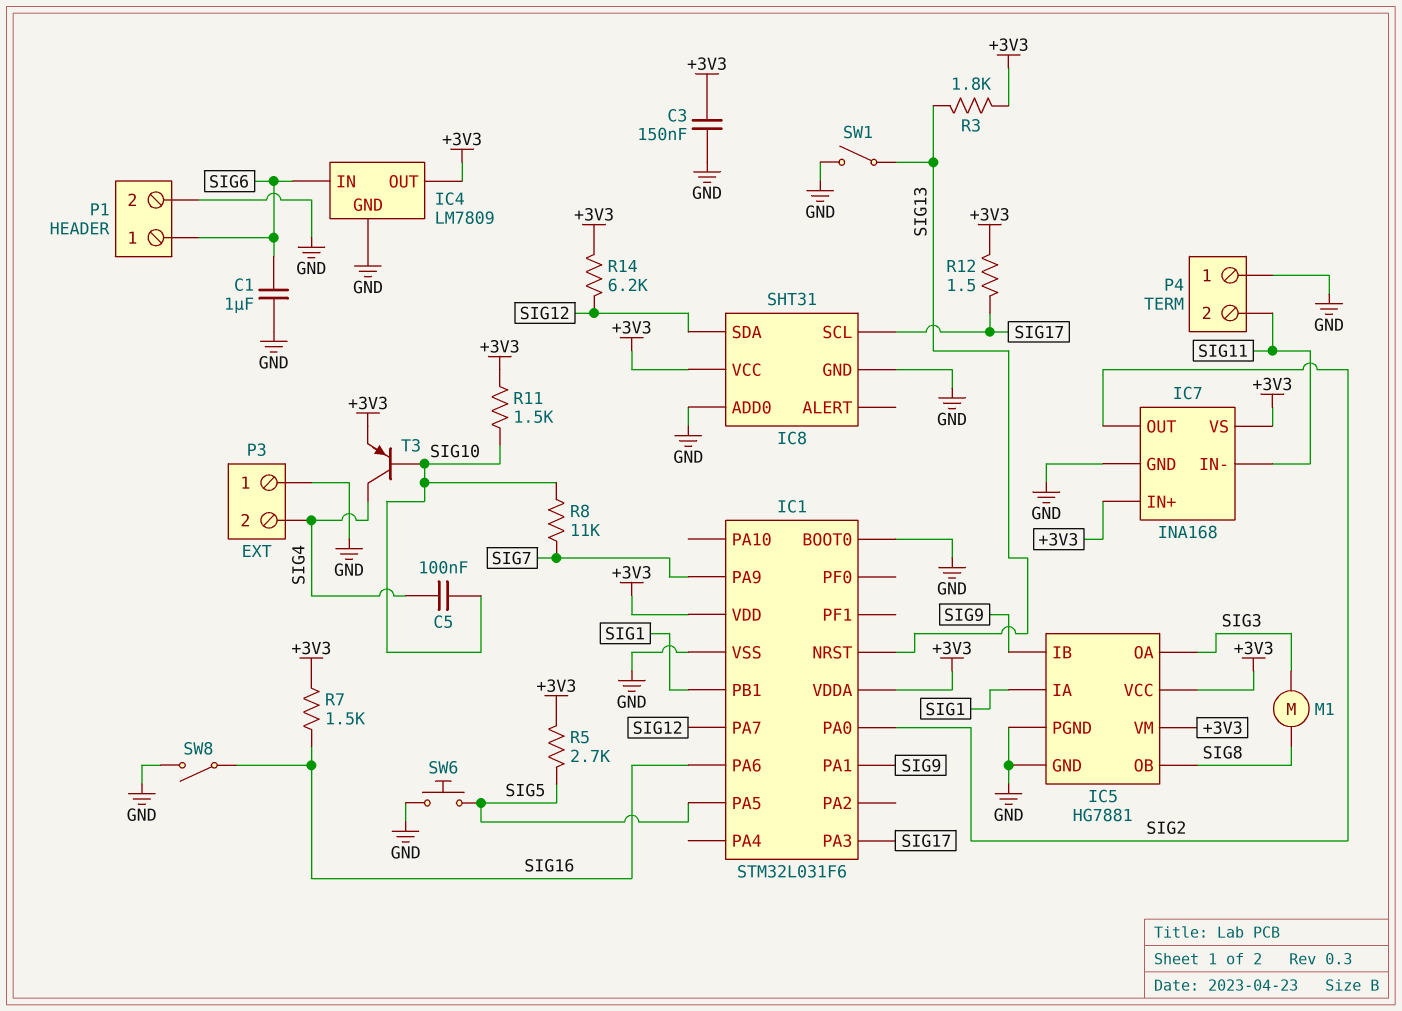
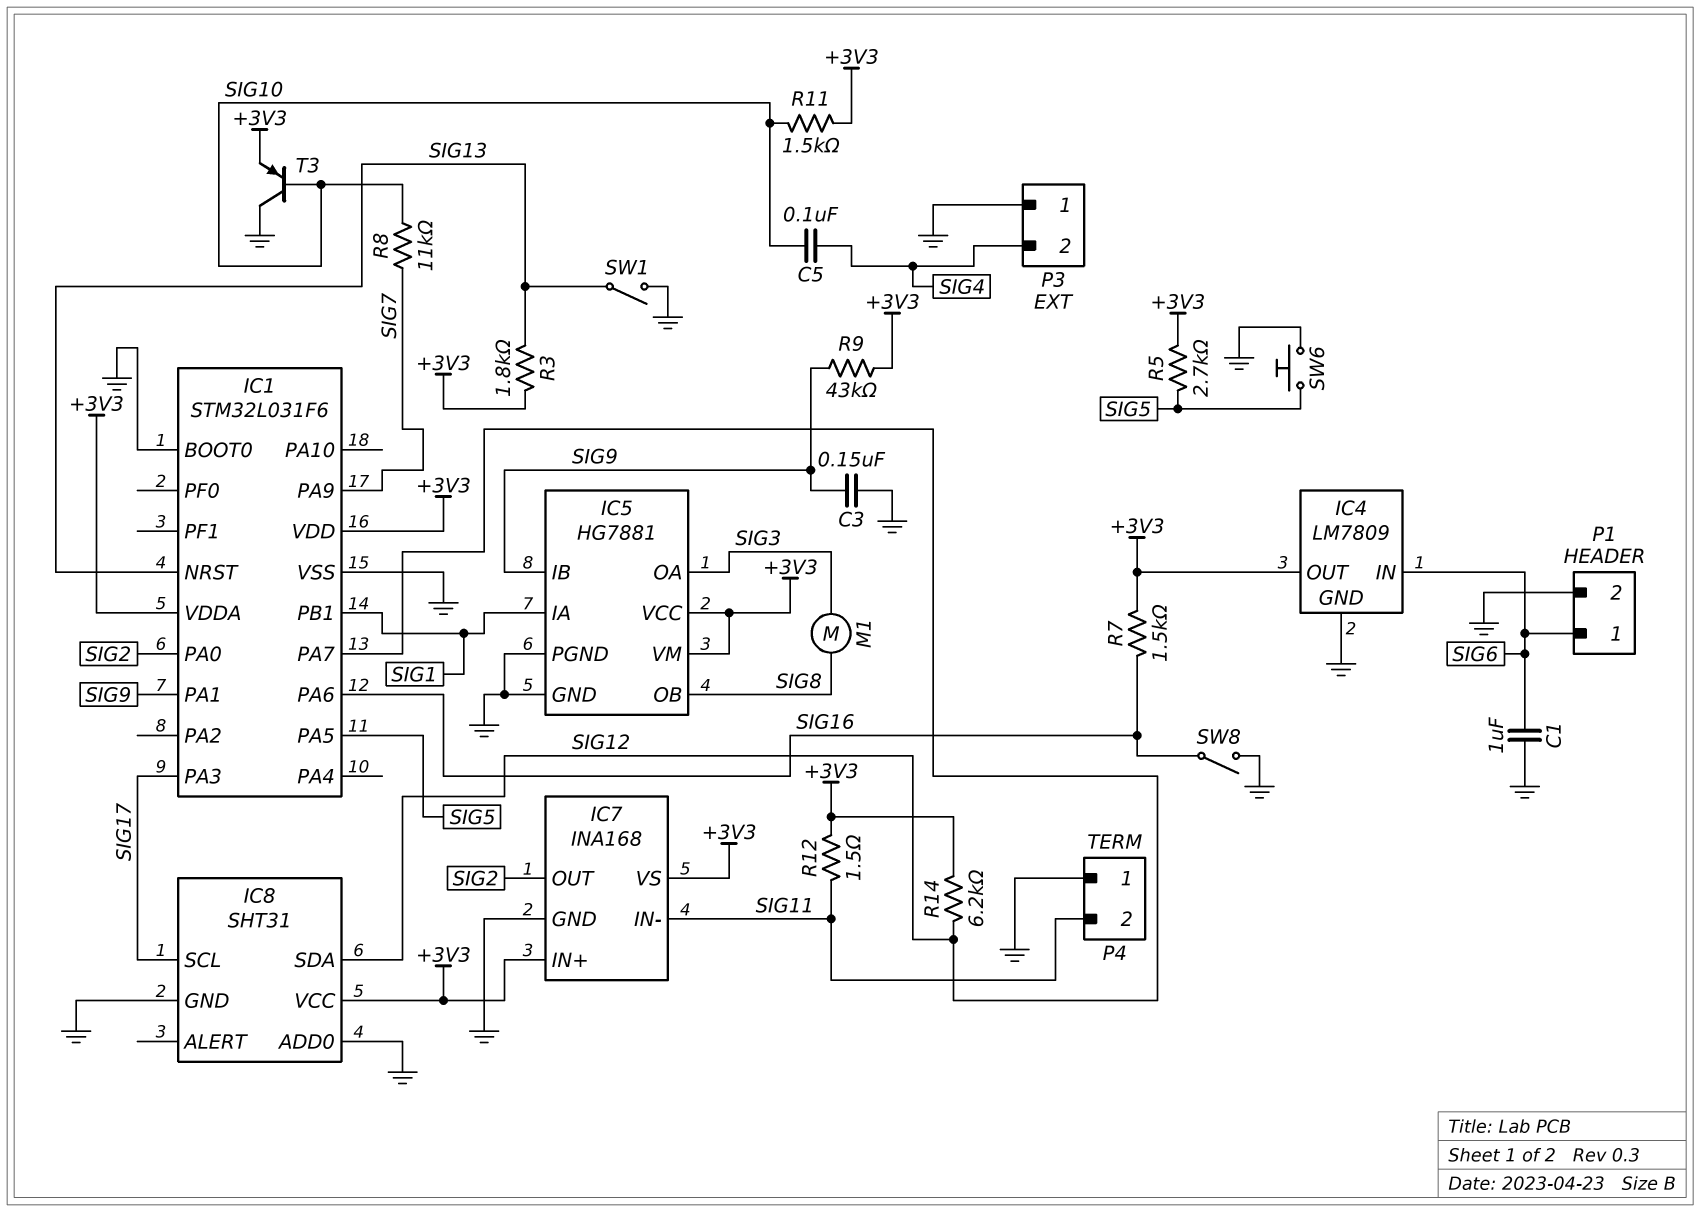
C3: 150nF (+3V3, GND) -> 150nF (GND, SIG9)
R9: none -> 43k (+3V3, SIG9)
R12: 1.5 (+3V3, SIG17) -> 1.5 (+3V3, SIG11)
T3: PNP (B SIG10, C SIG4, E +3V3) -> PNP (B SIG10, C GND, E +3V3)

